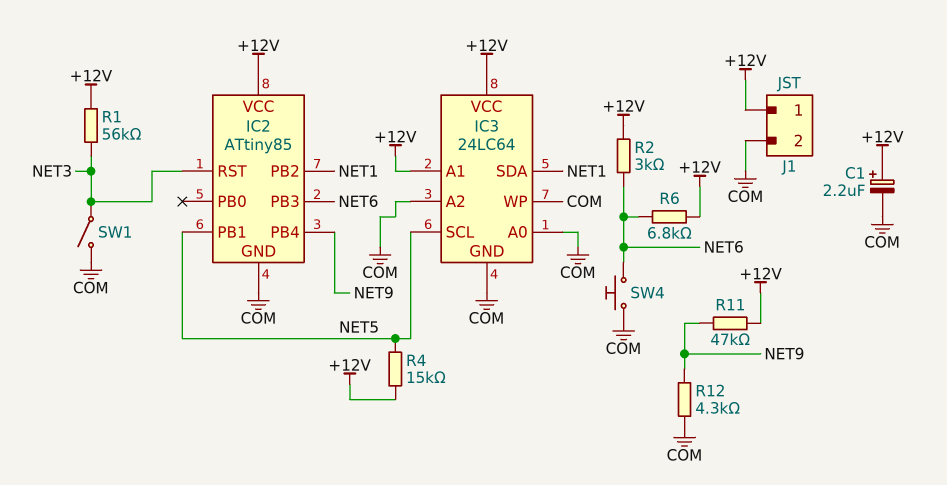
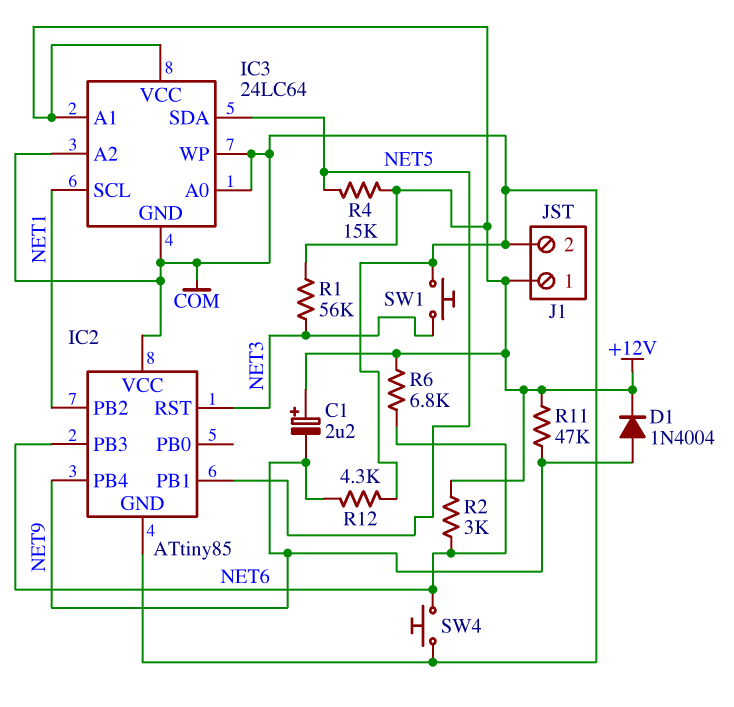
C1: 2.2uF (plus +12V, minus COM) -> 2.2uF (plus +12V, minus NET9)
D1: none -> diode 1N4004 (A NET9, K +12V)
IC2 pin VCC: +12V -> COM
IC3 pin SCL: NET5 -> NET1
IC3 pin SDA: NET1 -> NET5
SW1: switch (COM, NET3) -> button (COM, NET3)

